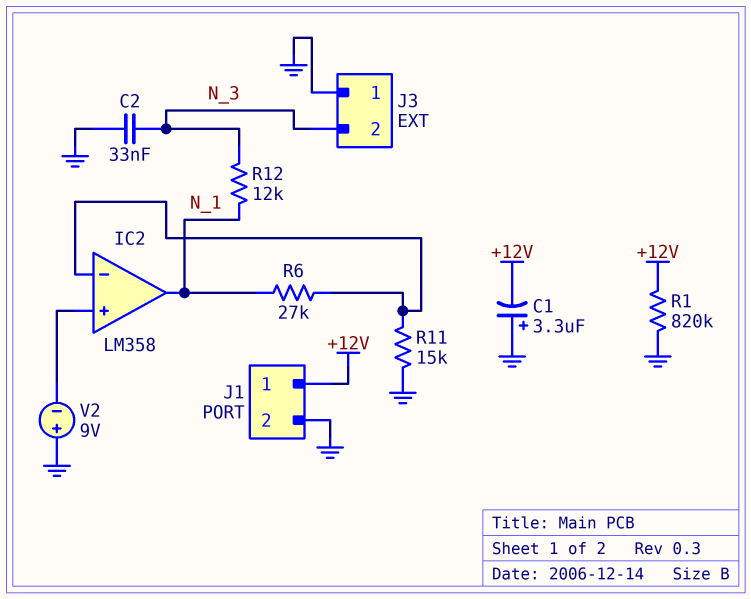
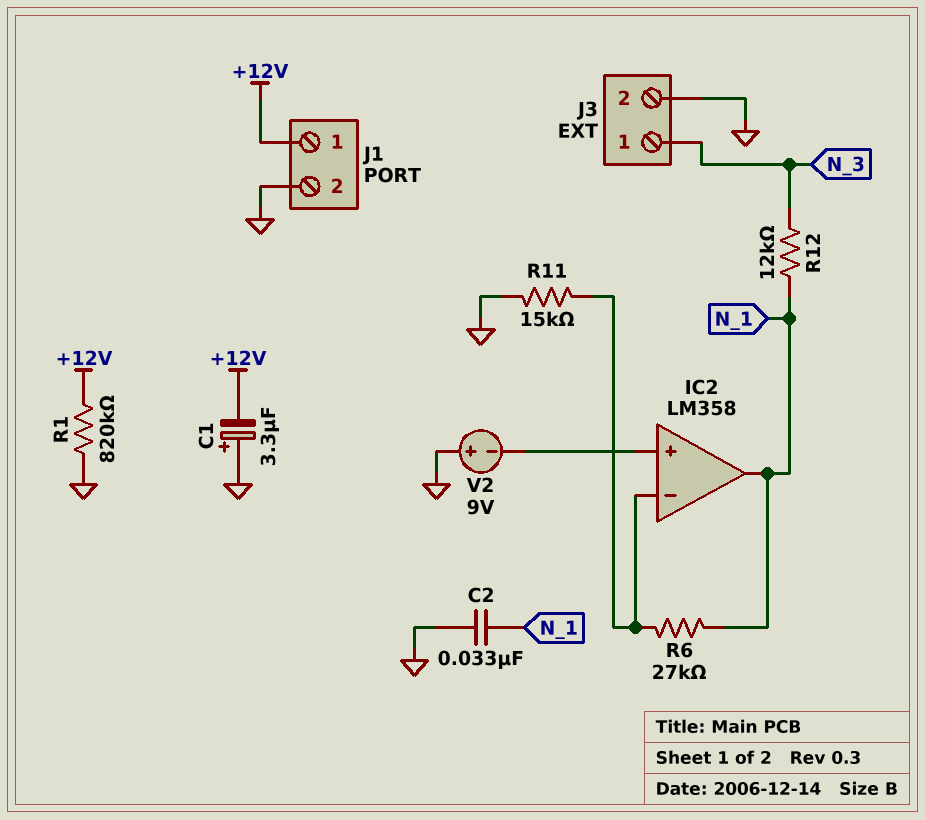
C2: 33nF (GND, N_3) -> 33nF (GND, N_1)
J3 pin 1: GND -> N_3
J3 pin 2: N_3 -> GND

